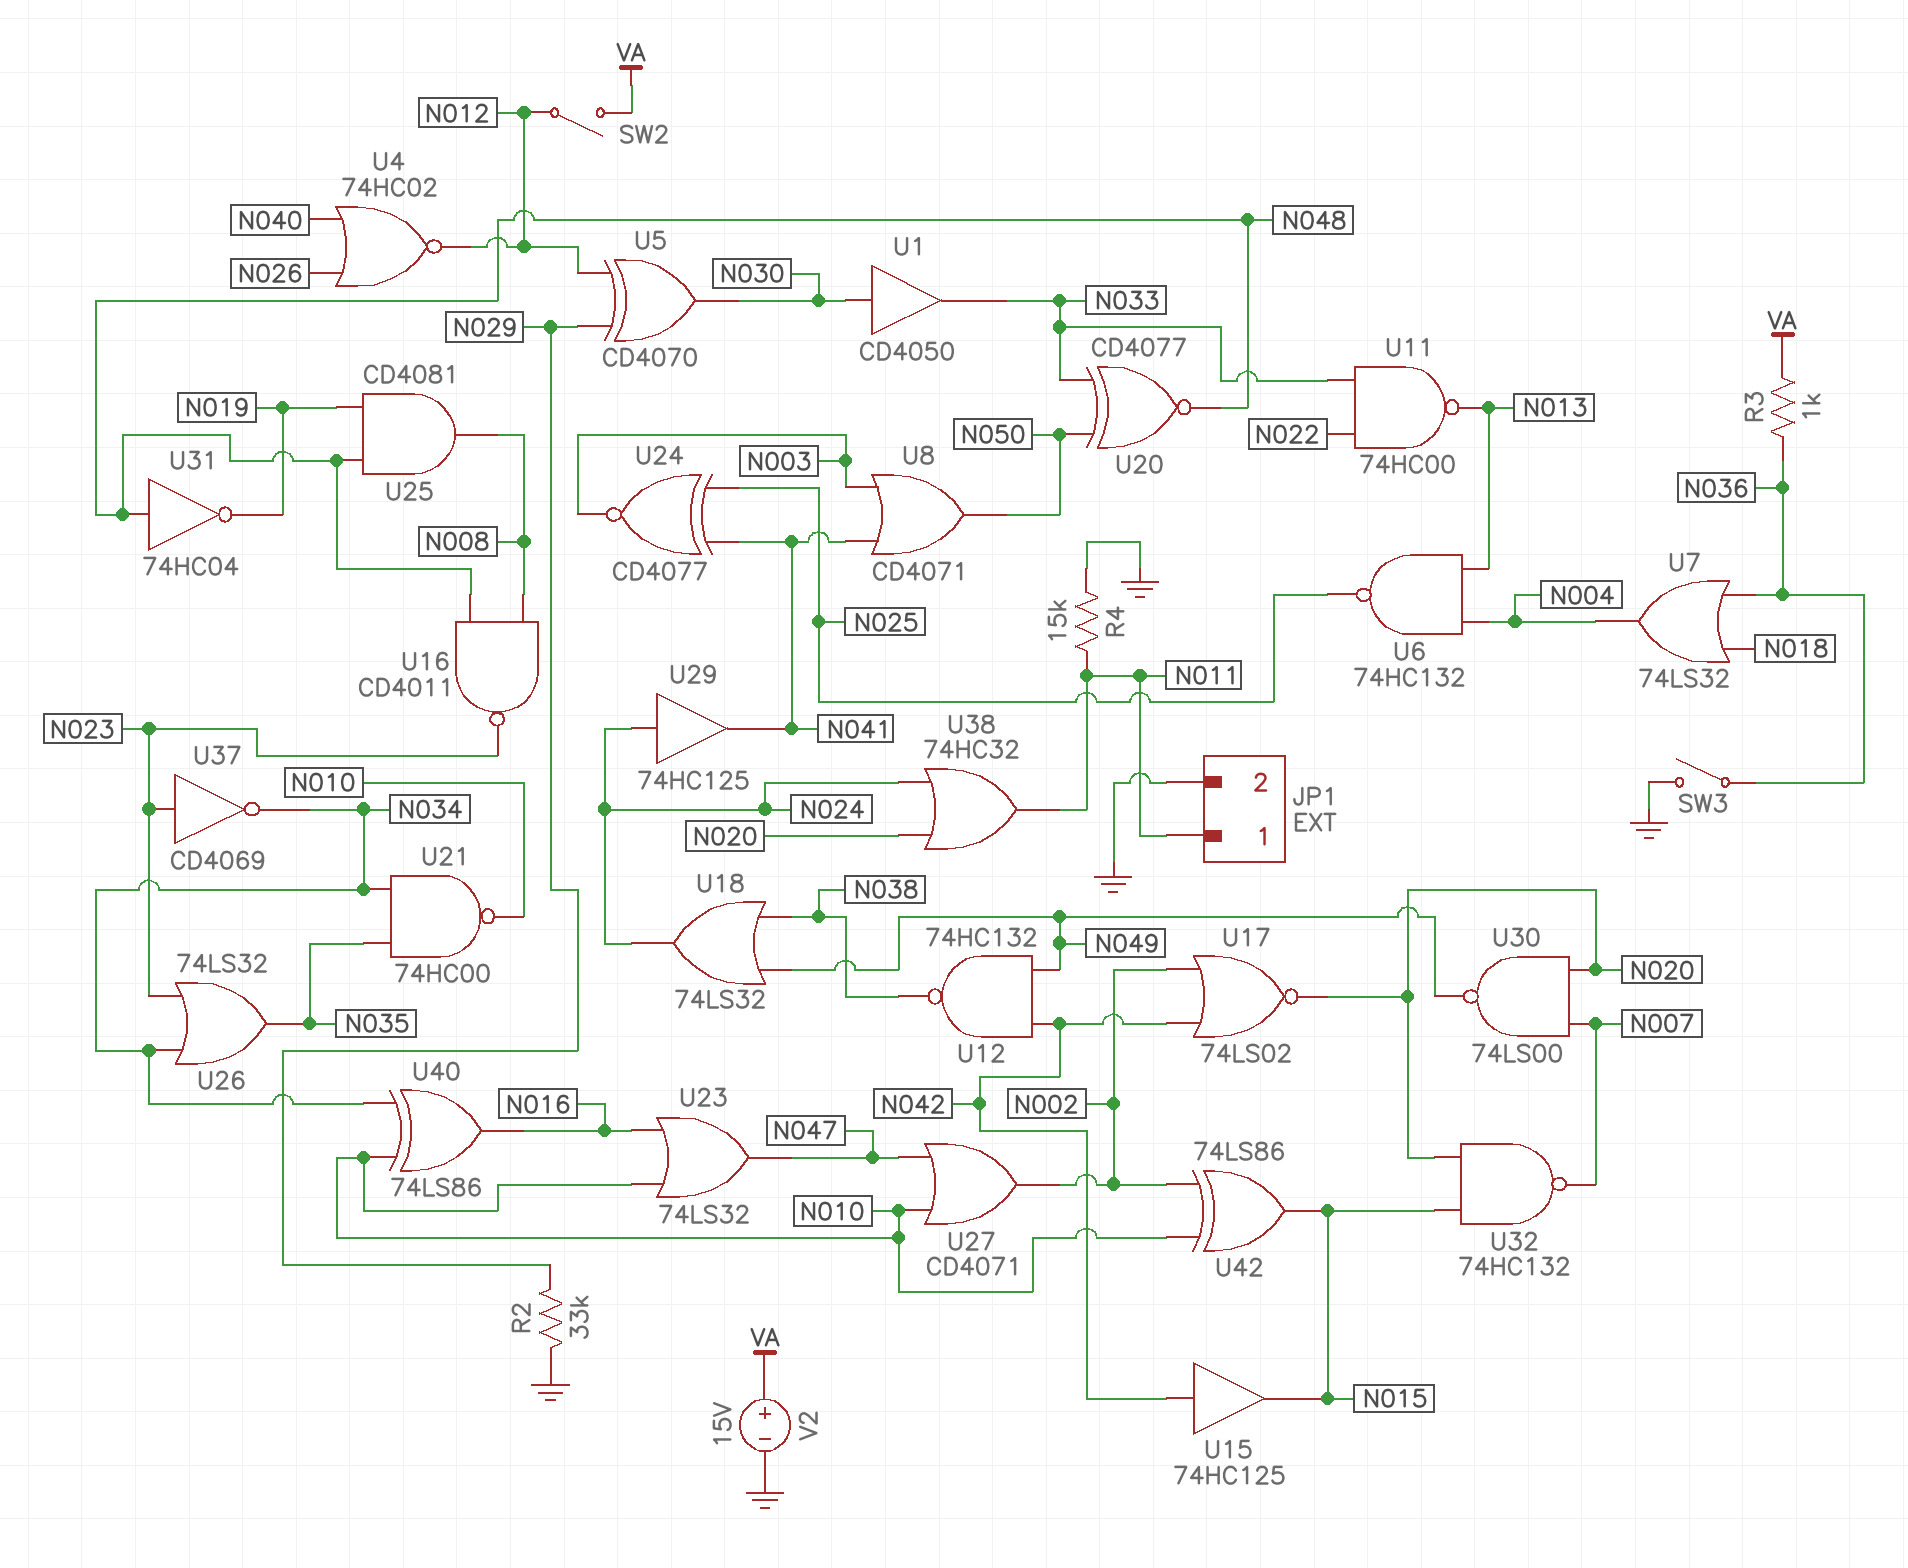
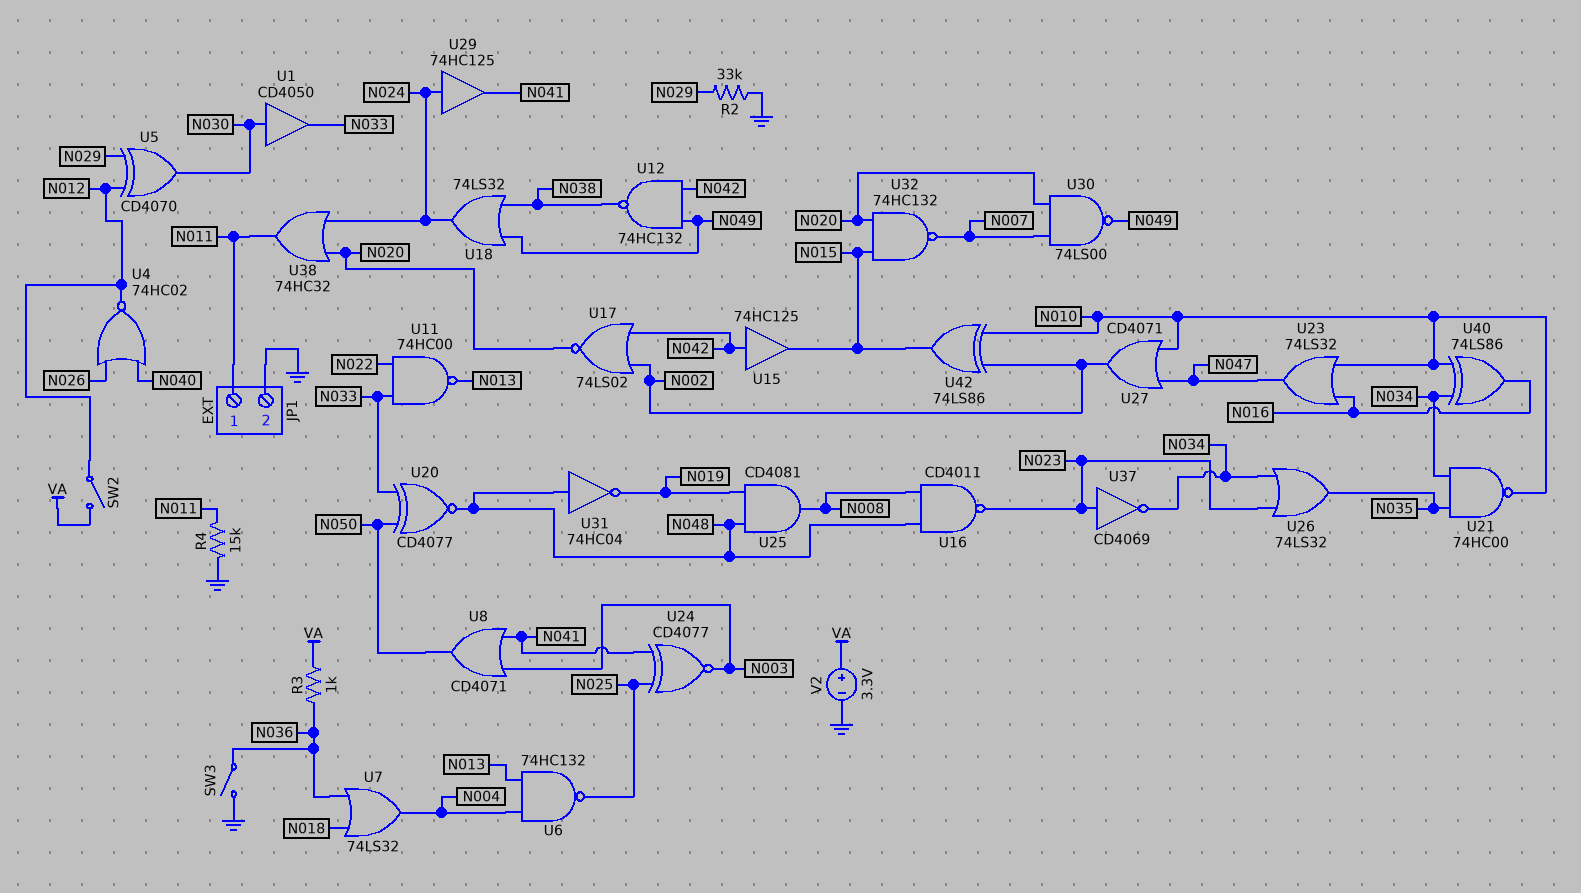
V2: 15V (plus VA, minus GND) -> 3.3V (plus VA, minus GND)

